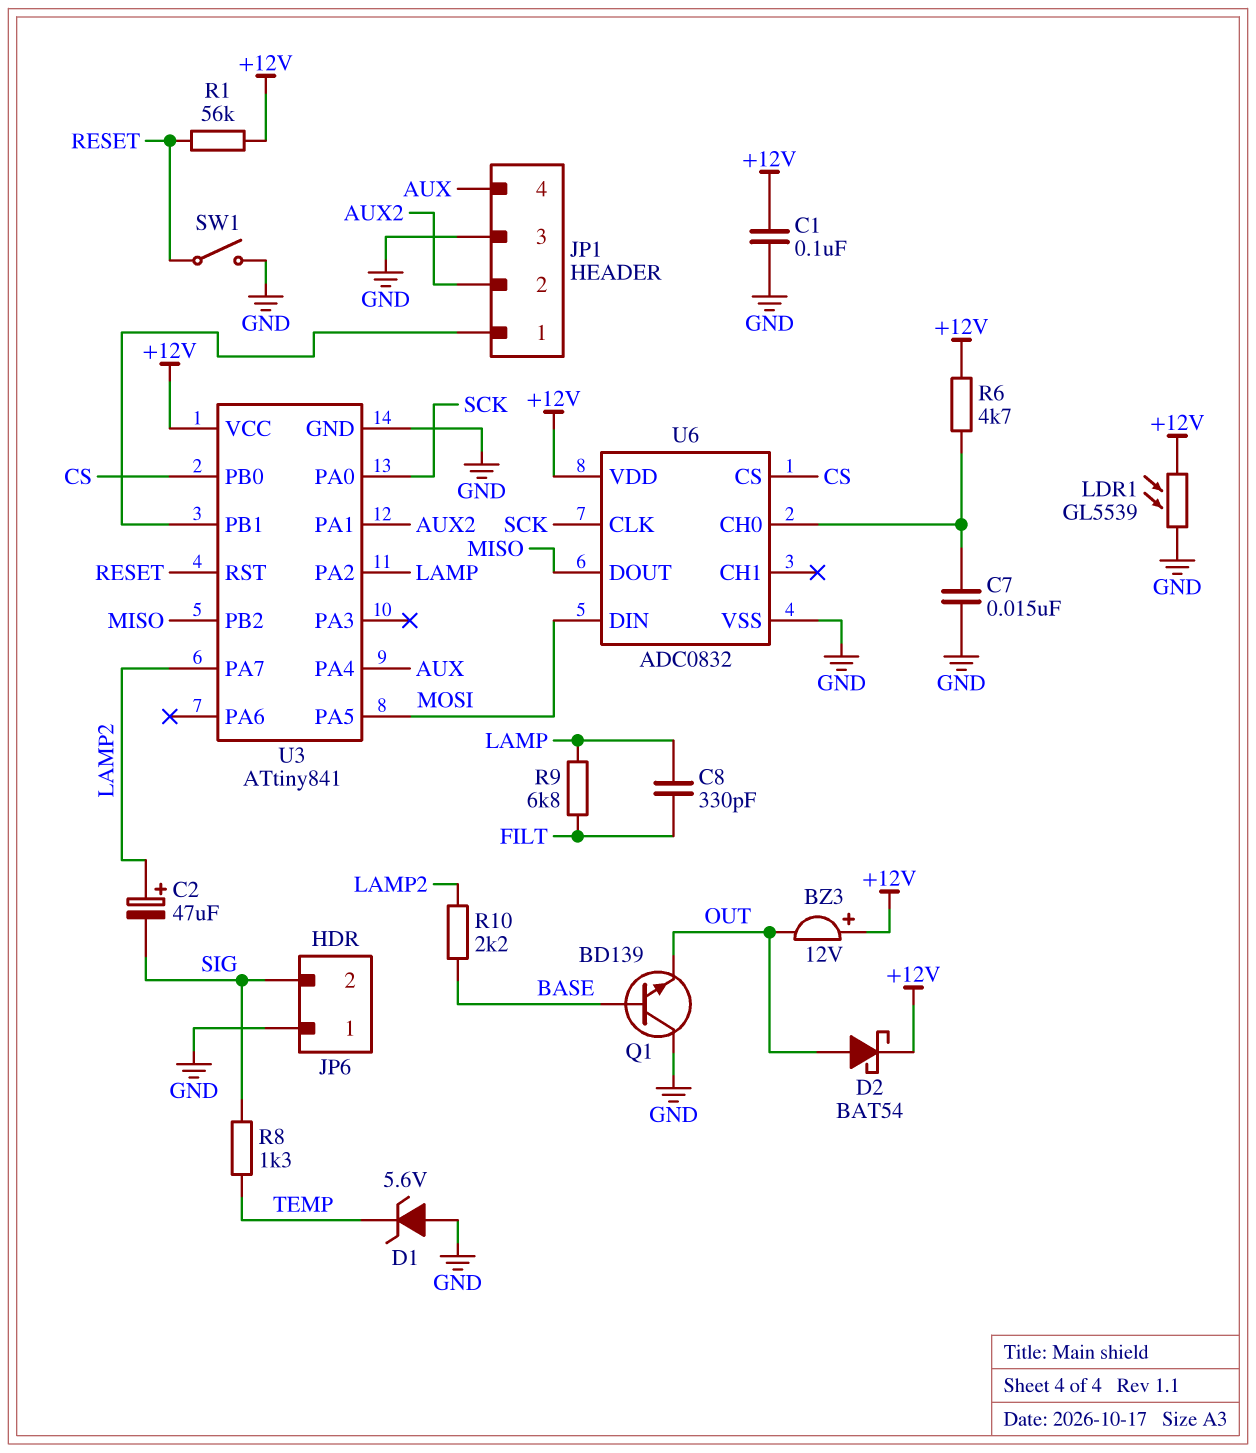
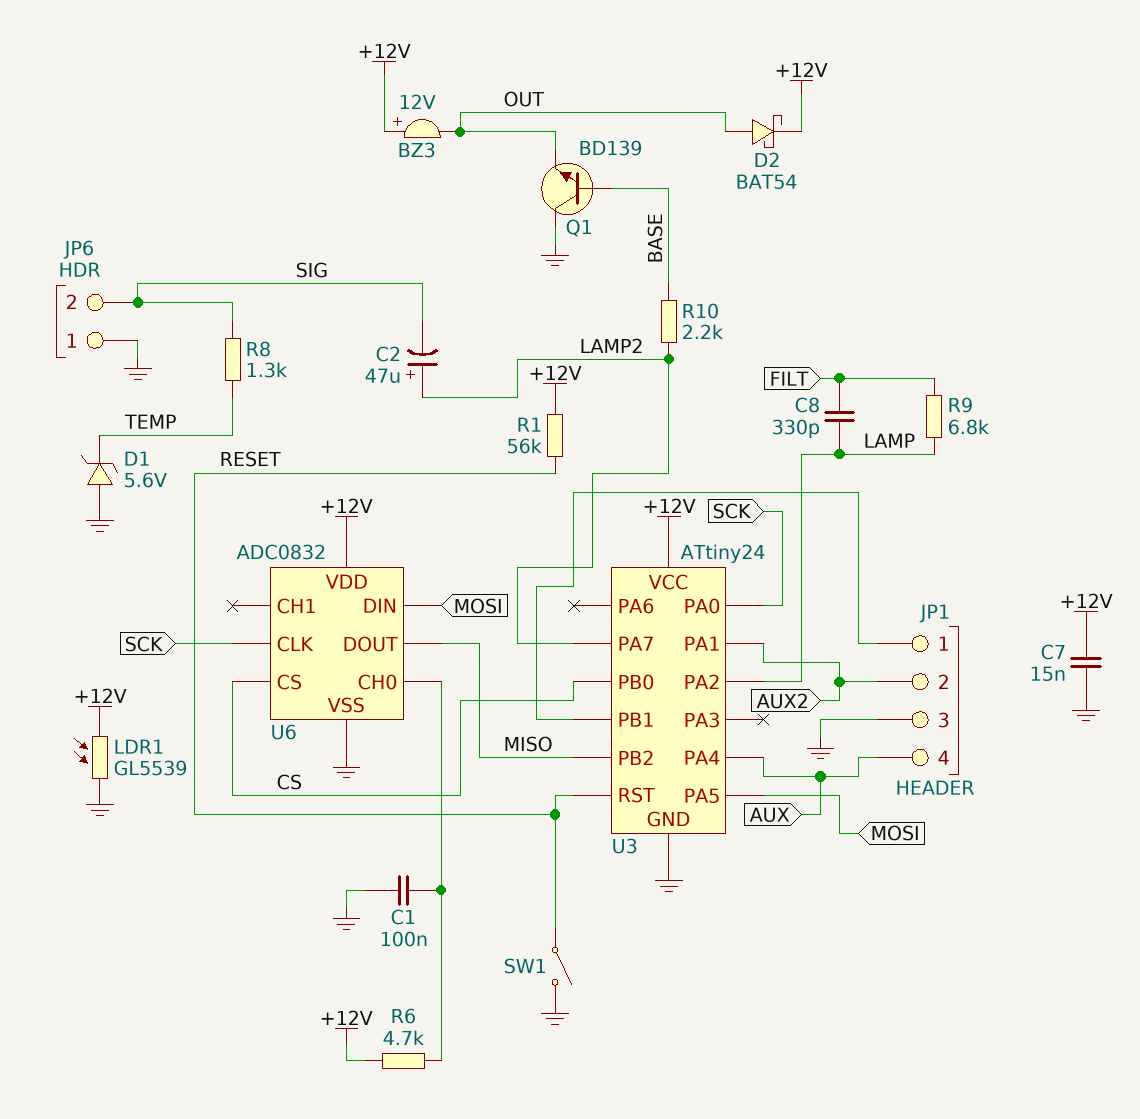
C1: 100nF (+12V, GND) -> 100nF (GND, U6/CH0)
C7: 15nF (GND, U6/CH0) -> 15nF (+12V, GND)
U3: ATtiny841 -> ATtiny24

